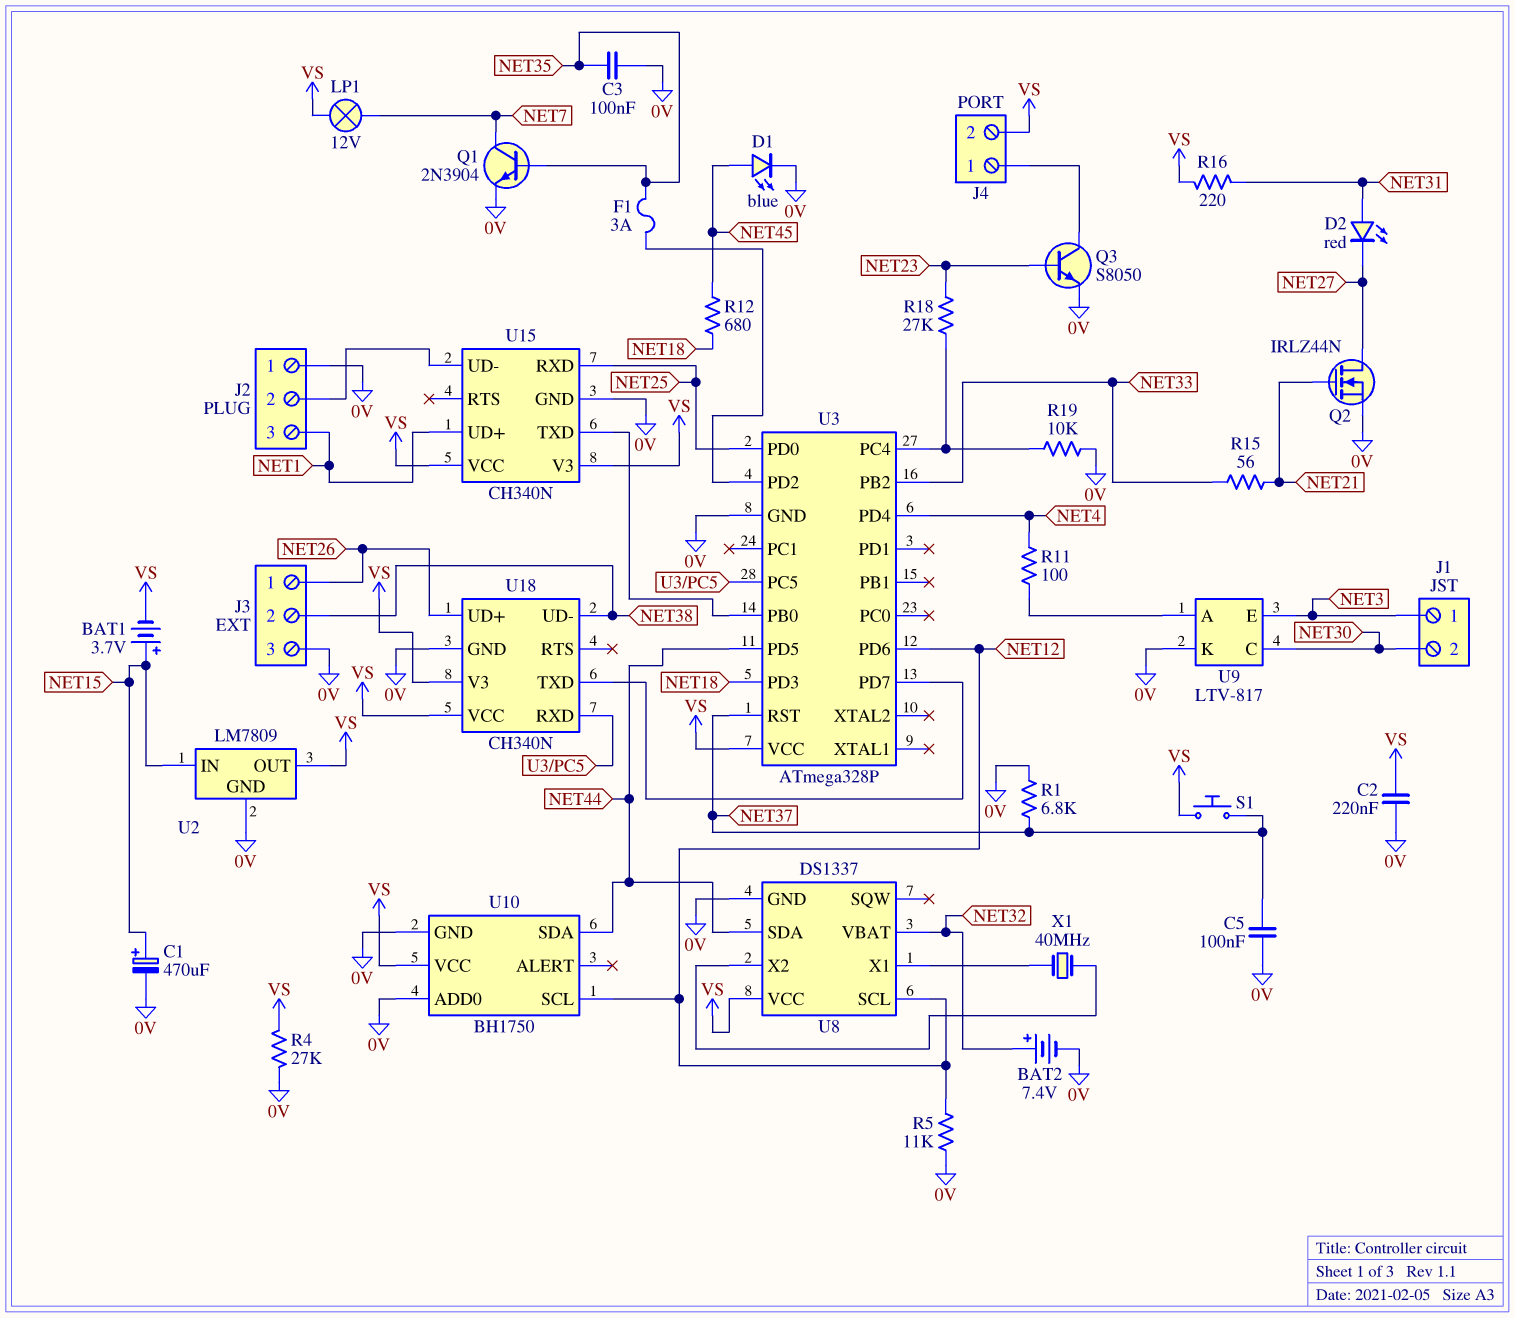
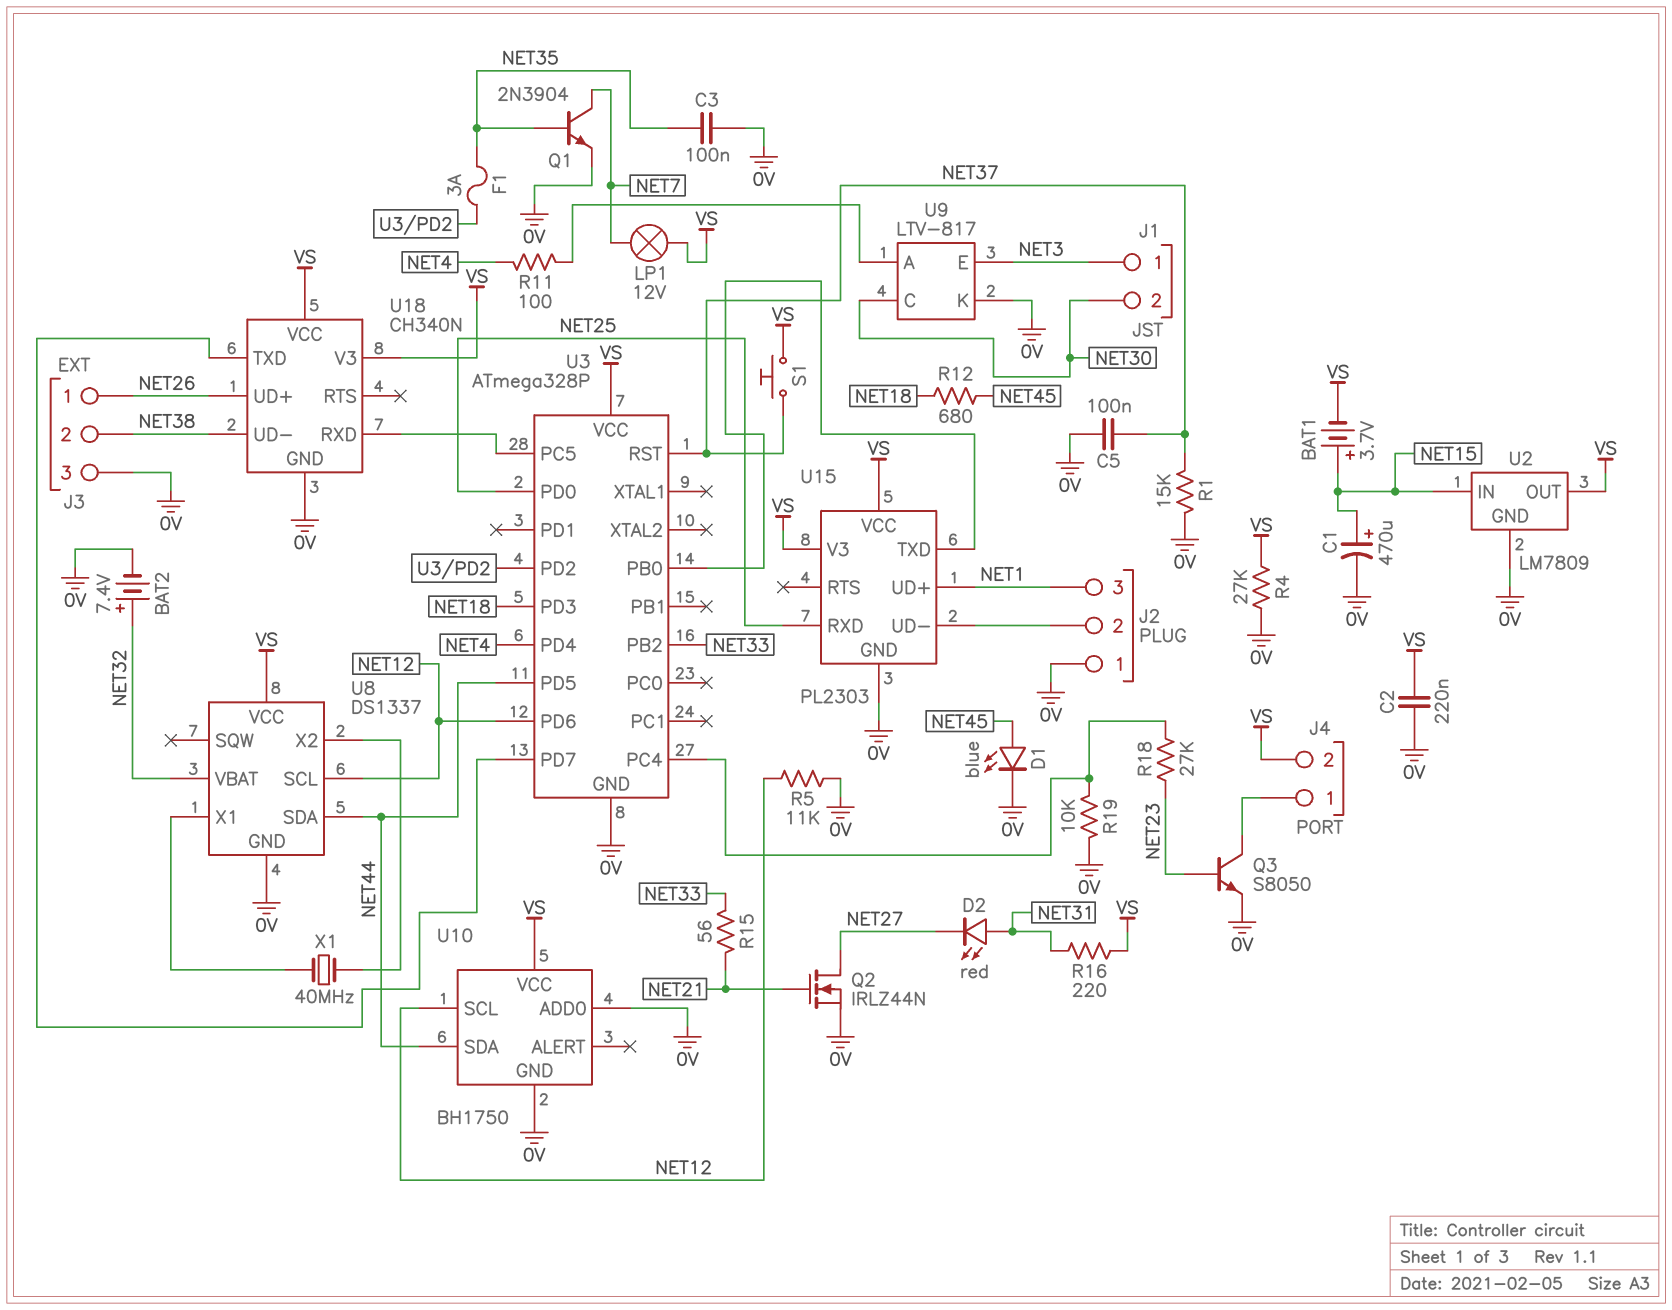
R1: 6.8k (0V, NET37) -> 15k (0V, NET37)
U15: CH340N -> PL2303

